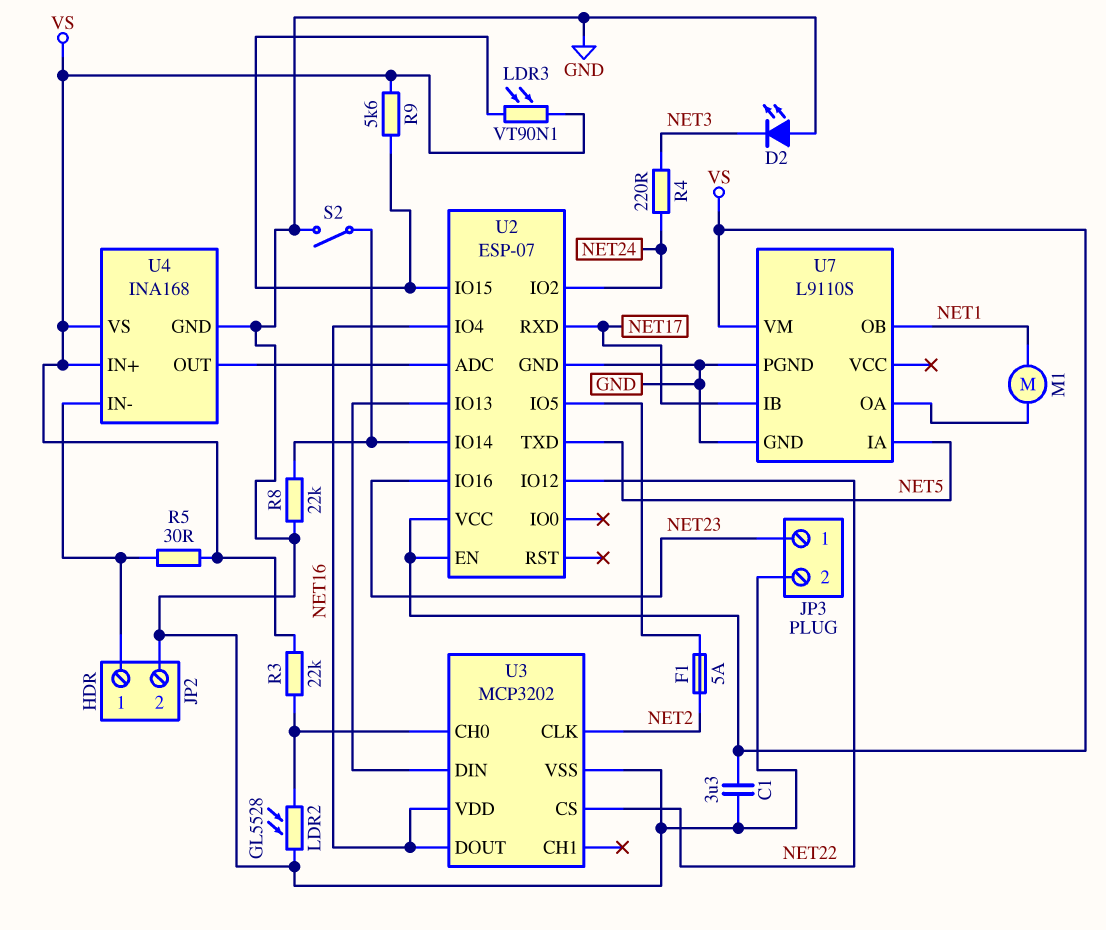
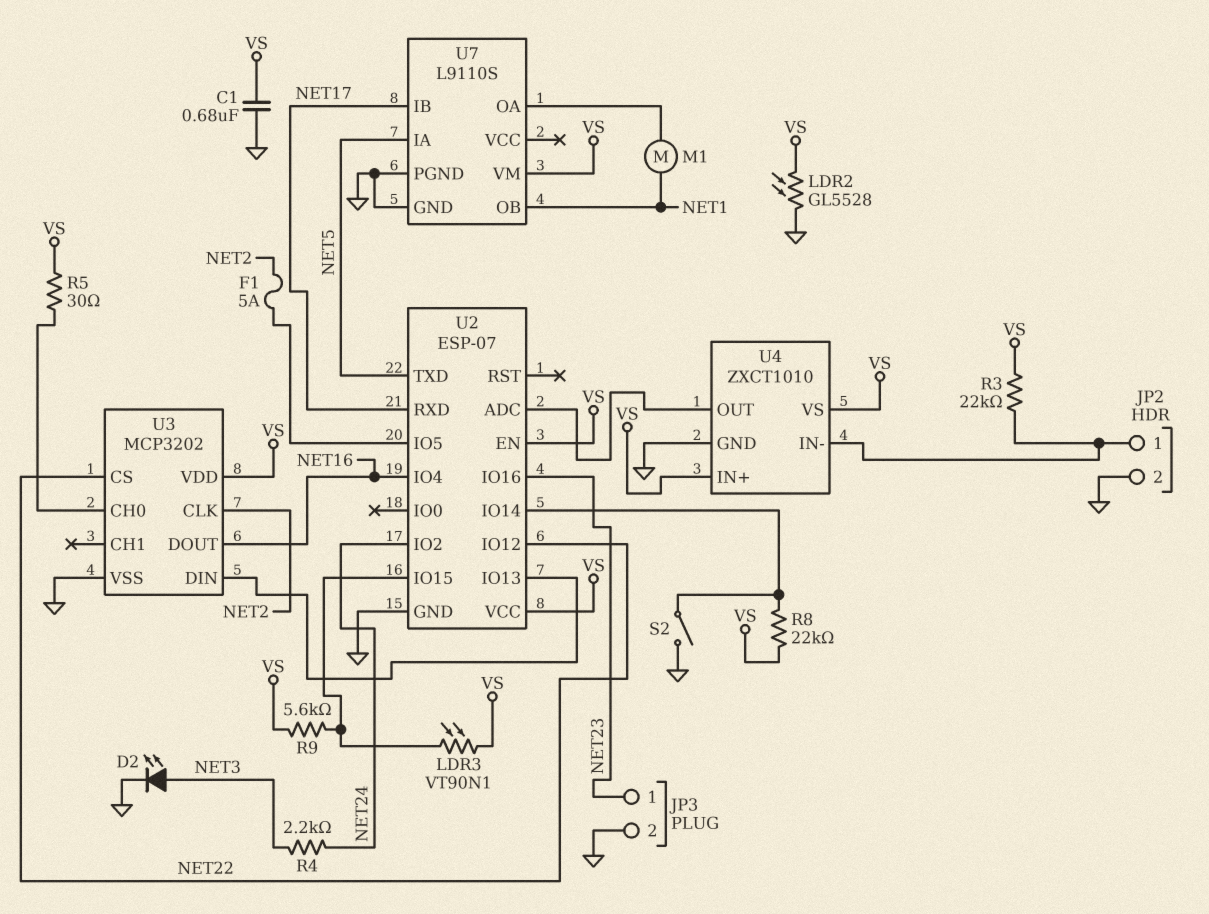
C1: 3.3uF (GND, VS) -> 680nF (GND, VS)
D2: LED (A GND, K NET3) -> LED (A NET3, K GND)
LDR2: GL5528 (GND, U3/CH0) -> GL5528 (GND, VS)
R3: 22k (U3/CH0, VS) -> 22k (JP2/1, VS)
R4: 220 (NET3, NET24) -> 2.2k (NET3, NET24)
R5: 30 (JP2/1, VS) -> 30 (U3/CH0, VS)
R8: 22k (GND, U2/IO14) -> 22k (U2/IO14, VS)
U3 pin VDD: NET16 -> VS
U4: INA168 -> ZXCT1010

